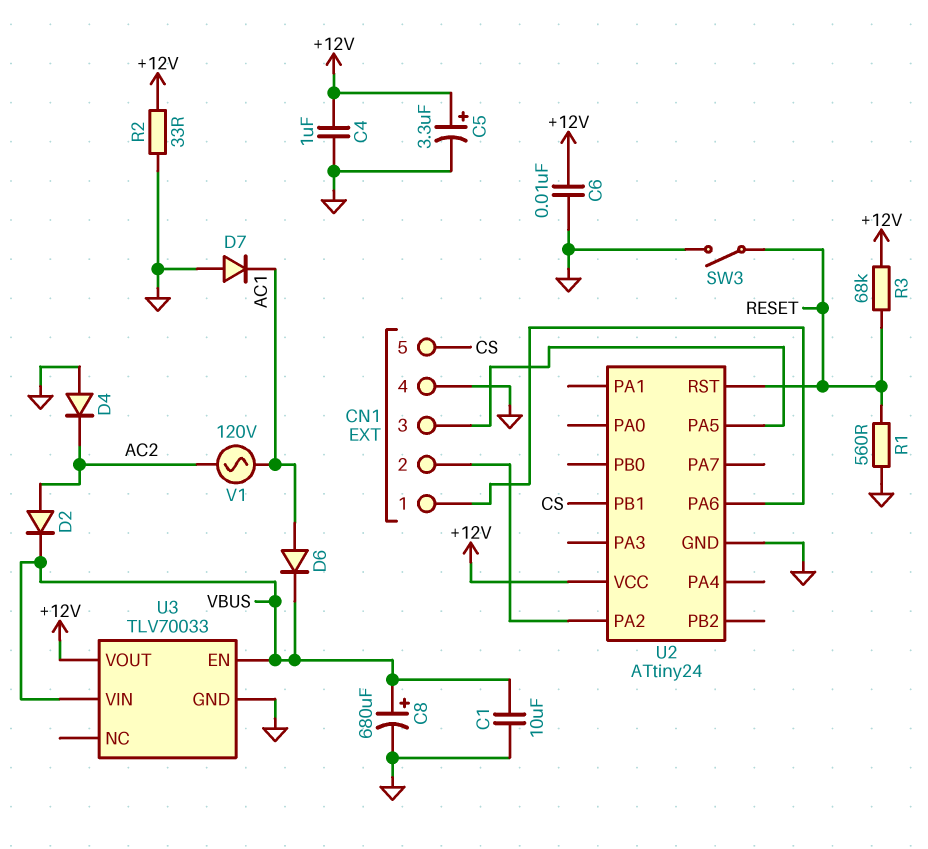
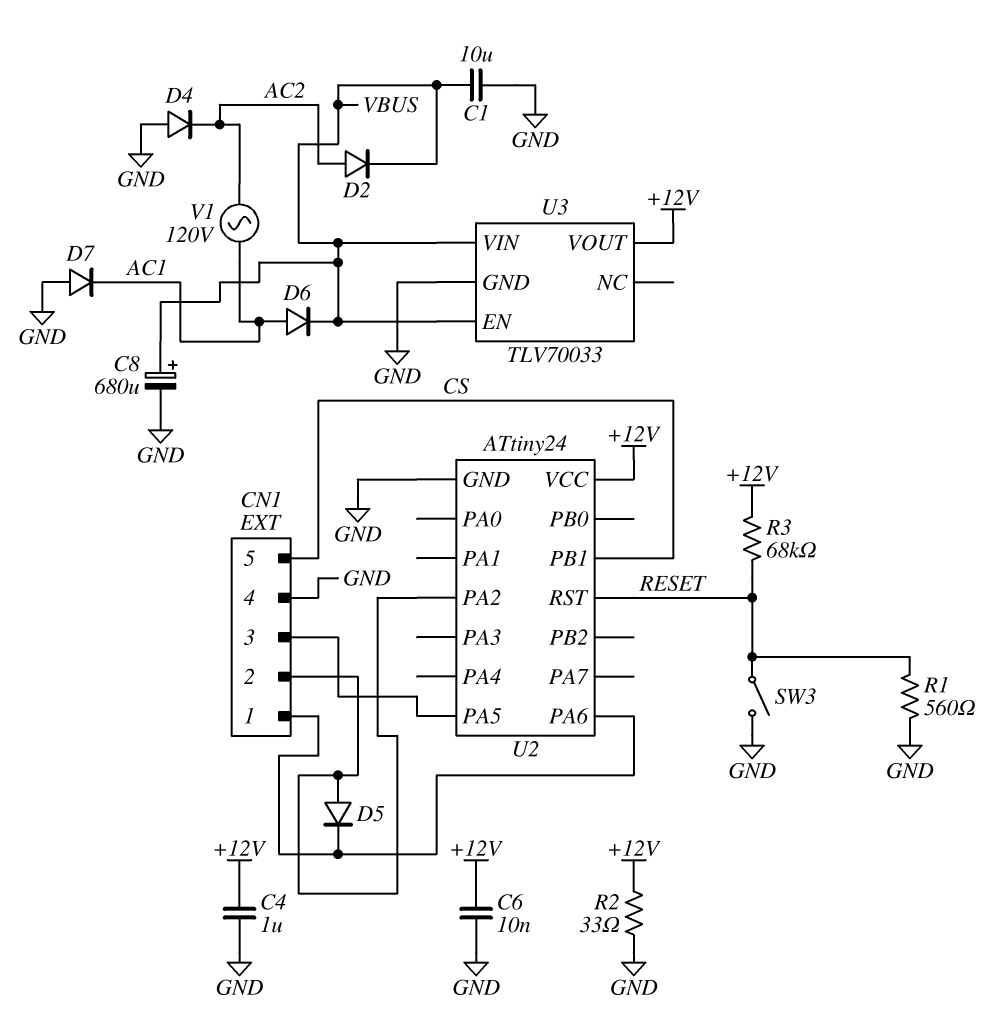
C5: 3.3uF (plus +12V, minus GND) -> none
D5: none -> diode (A CN1/2, K CN1/1)

